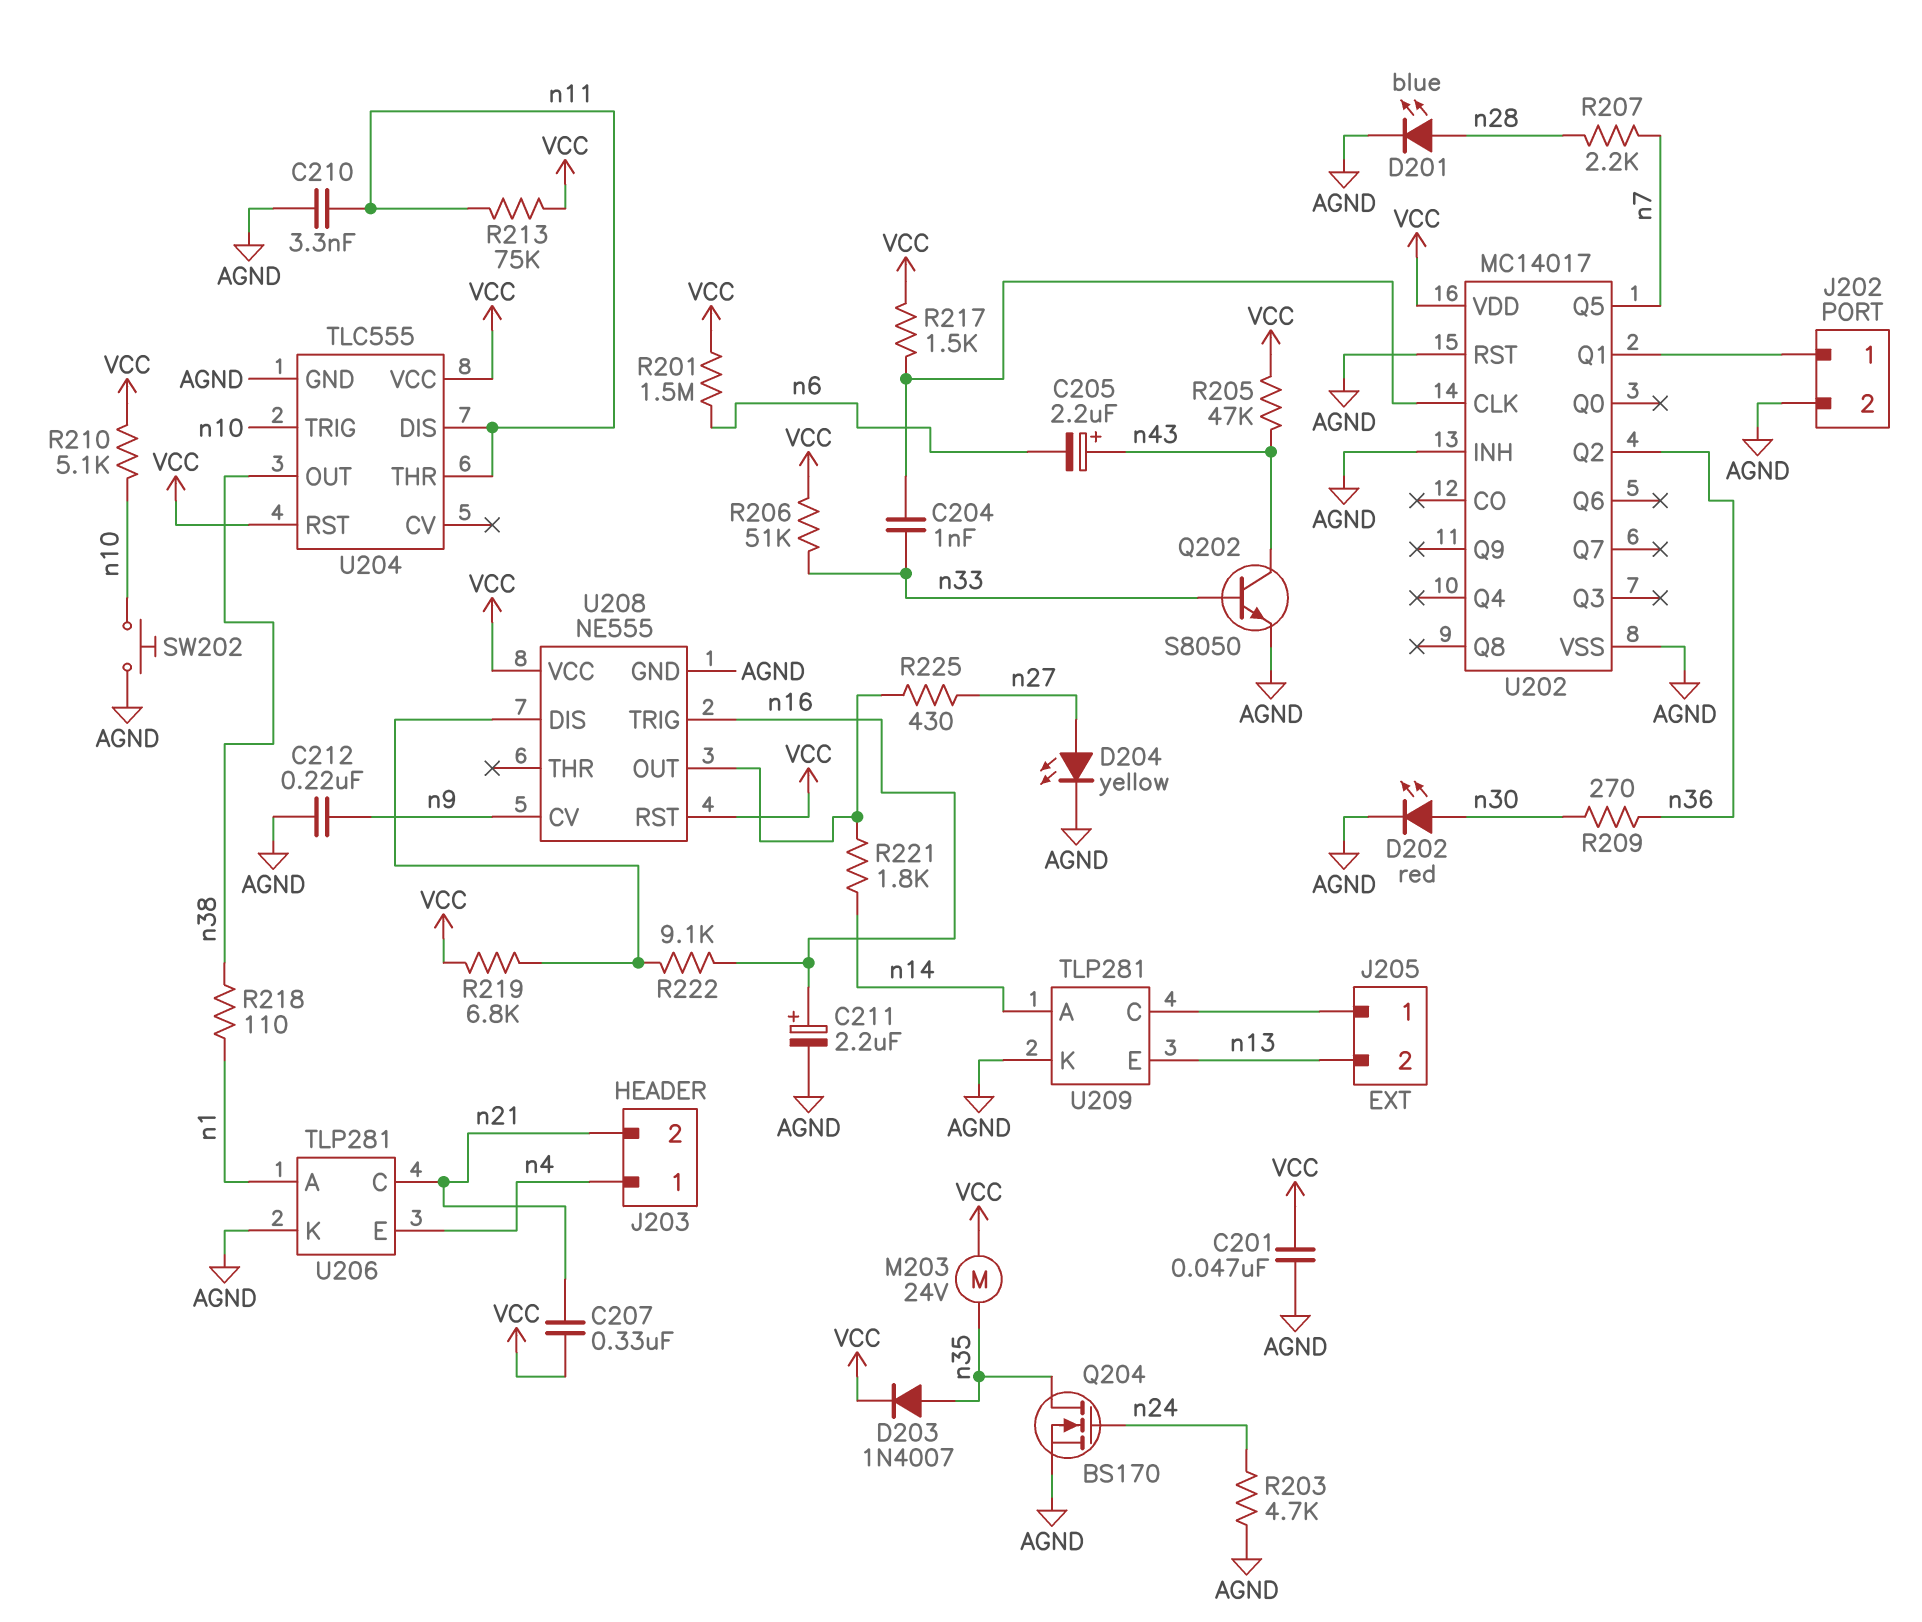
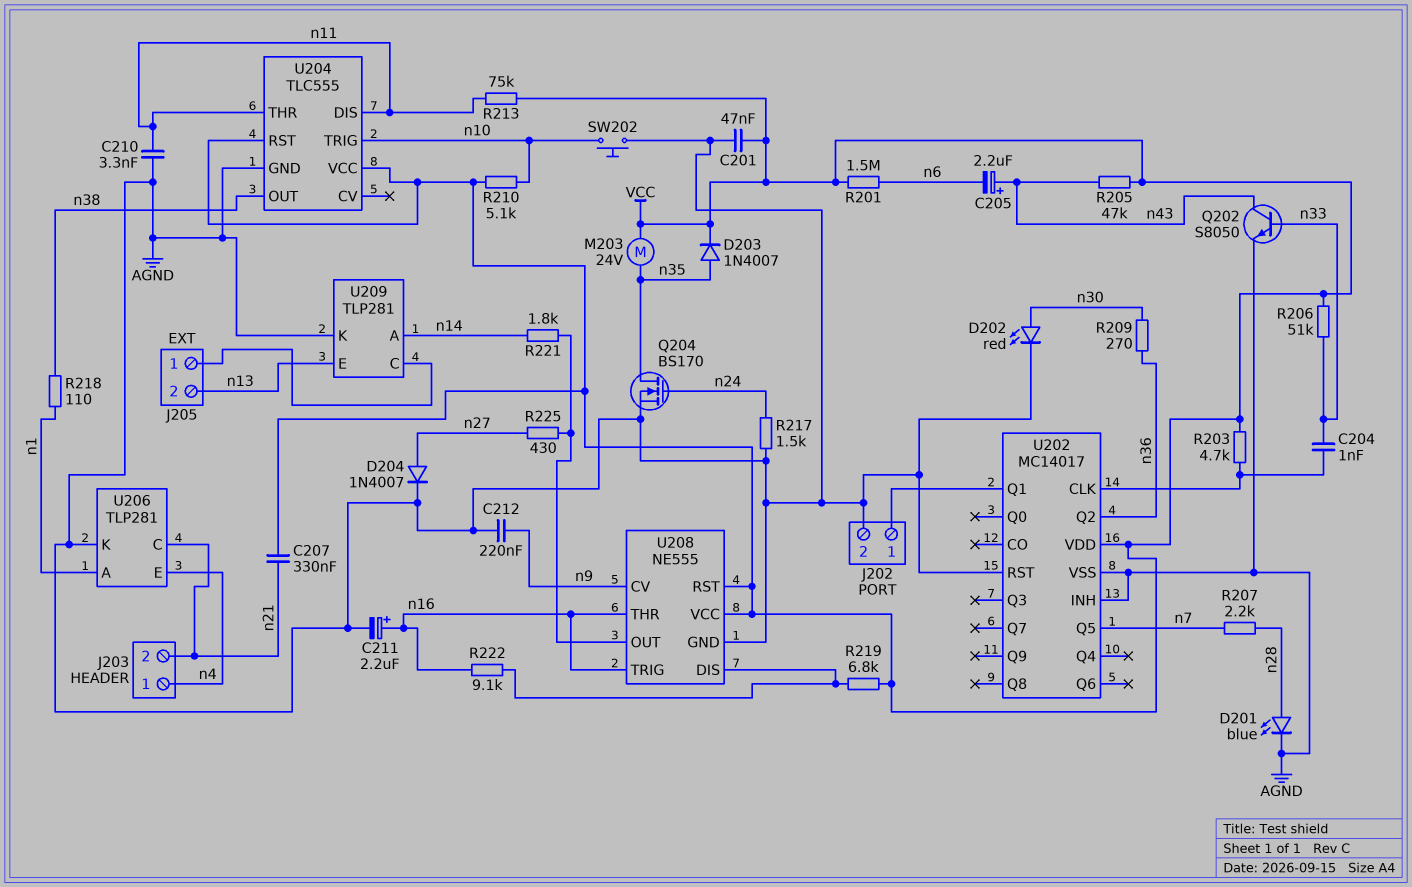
D204: LED yellow (A n27, K AGND) -> diode 1N4007 (A n27, K AGND)
R203: 4.7k (AGND, n24) -> 4.7k (U202/CLK, VCC)
R217: 1.5k (U202/CLK, VCC) -> 1.5k (AGND, n24)
U208 pin THR: none -> n16

